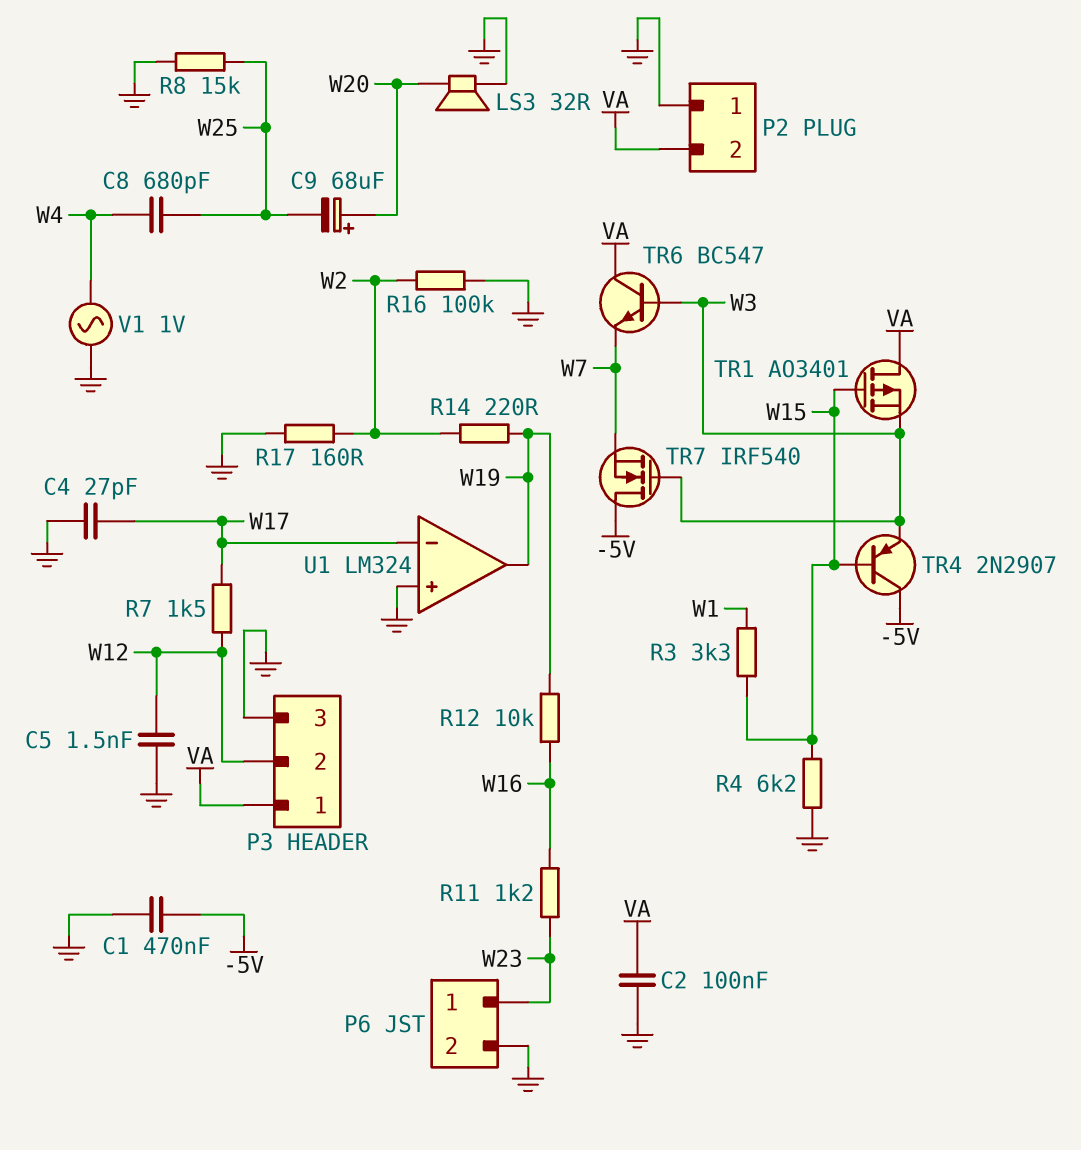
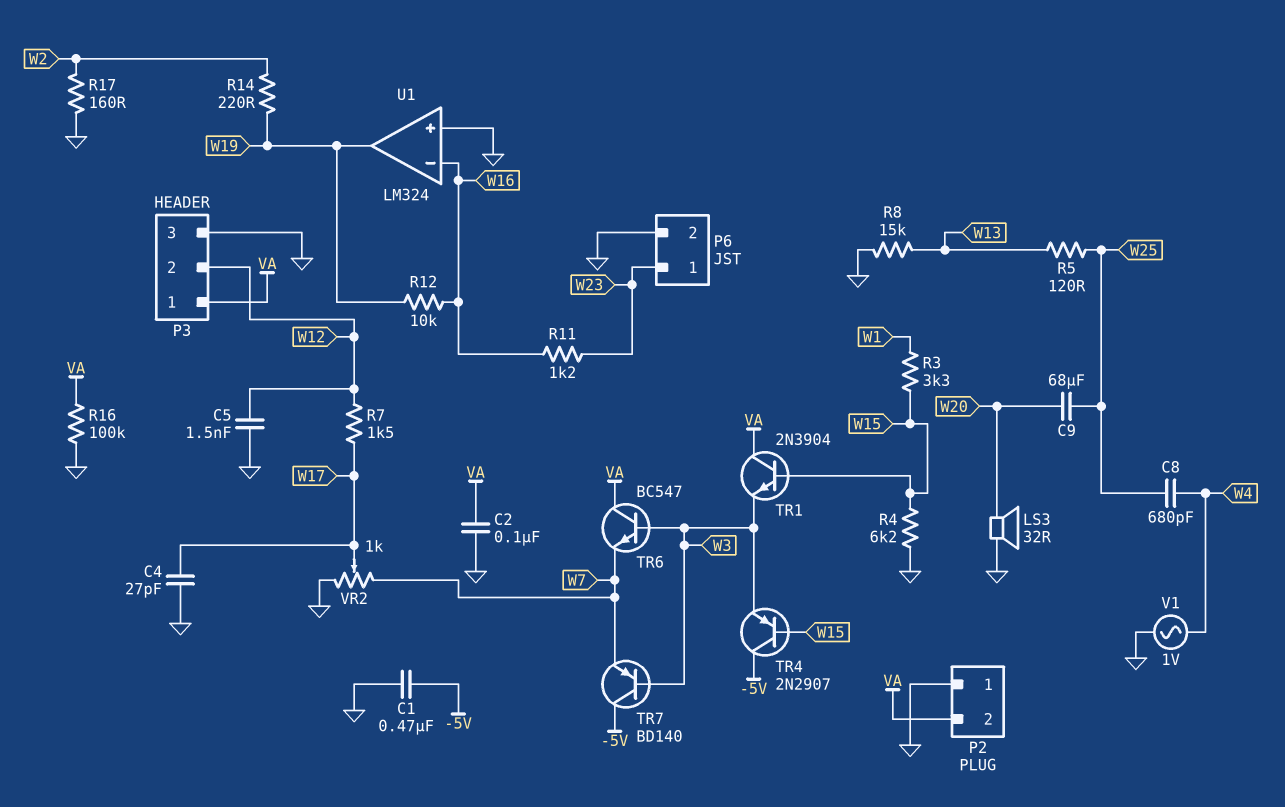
C9: 68uF (plus W20, minus W25) -> 68uF (W20, W25)
R5: none -> 120 (W13, W25)
R8: 15k (GND, W25) -> 15k (GND, W13)
R16: 100k (GND, W2) -> 100k (GND, VA)
TR1: PMOS AO3401 (G W15, D VA, S W3) -> NPN 2N3904 (B W15, C VA, E W3)
TR7: NMOS IRF540 (G W3, D -5V, S W7) -> PNP BD140 (B W3, C -5V, E W7)
U1 pin in-: W17 -> W16
VR2: none -> 1k (GND, W7, wiper W17)

